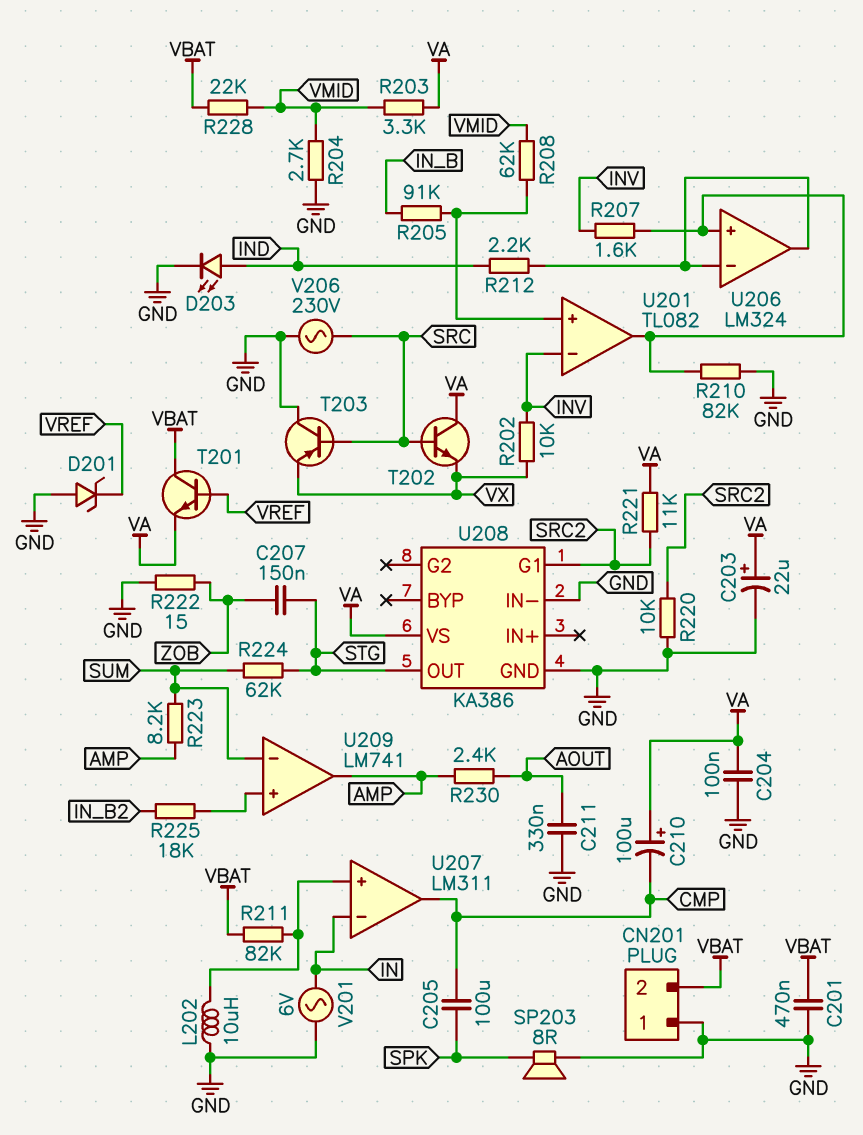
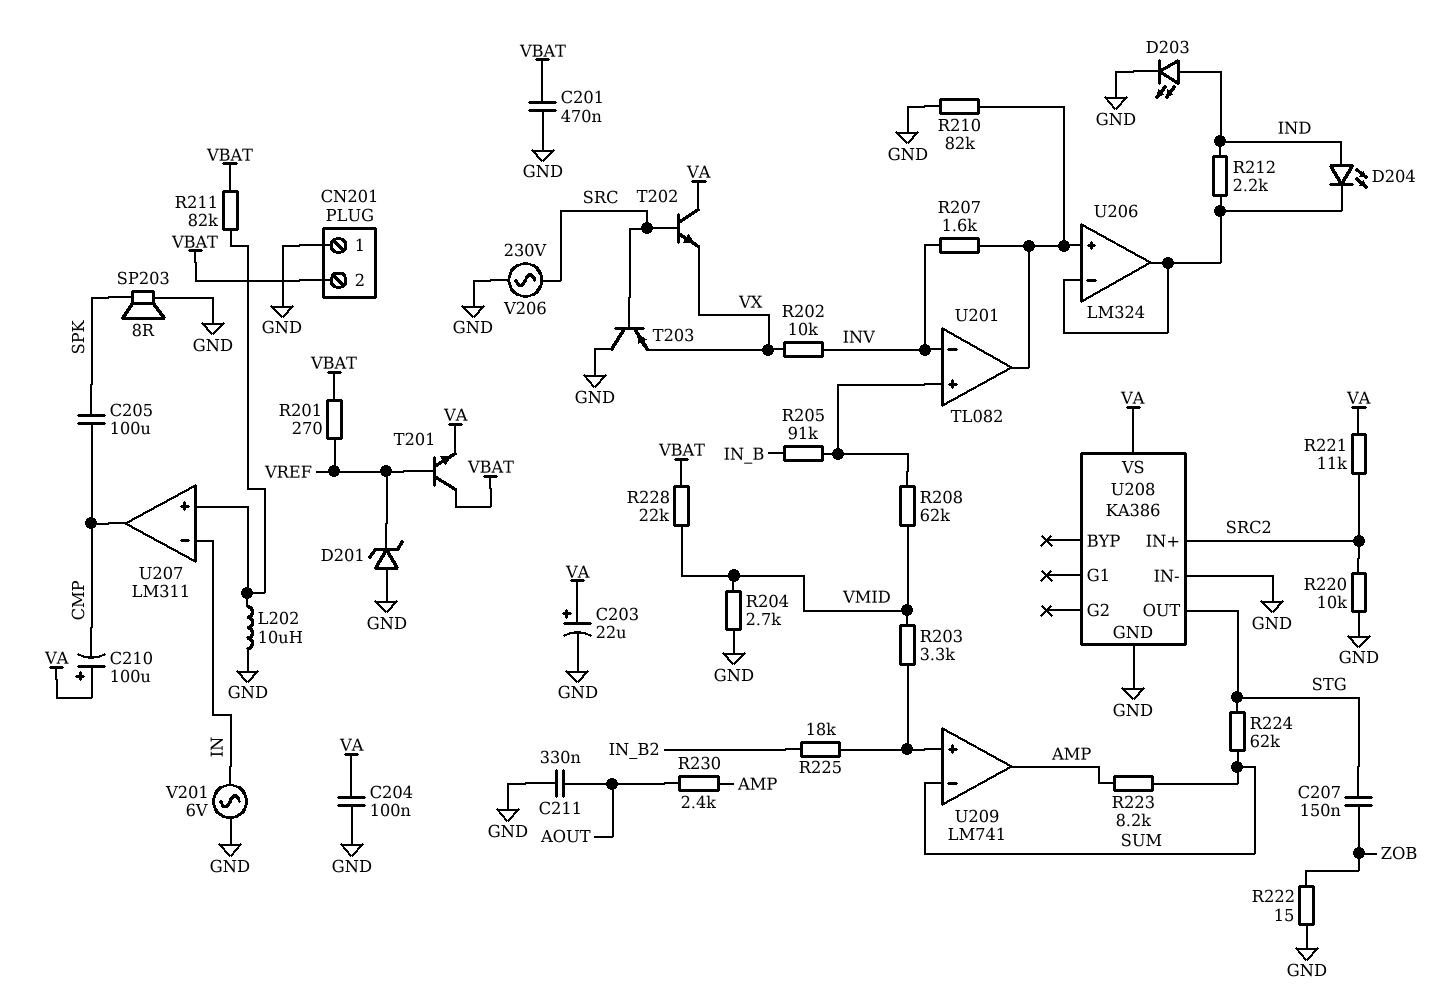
D204: none -> LED (A IND, K U206/in-)
R201: none -> 270 (VBAT, VREF)
R203: 3.3k (VA, VMID) -> 3.3k (U209/in+, VMID)
U208 pin G1: SRC2 -> none
U208 pin IN+: none -> SRC2

